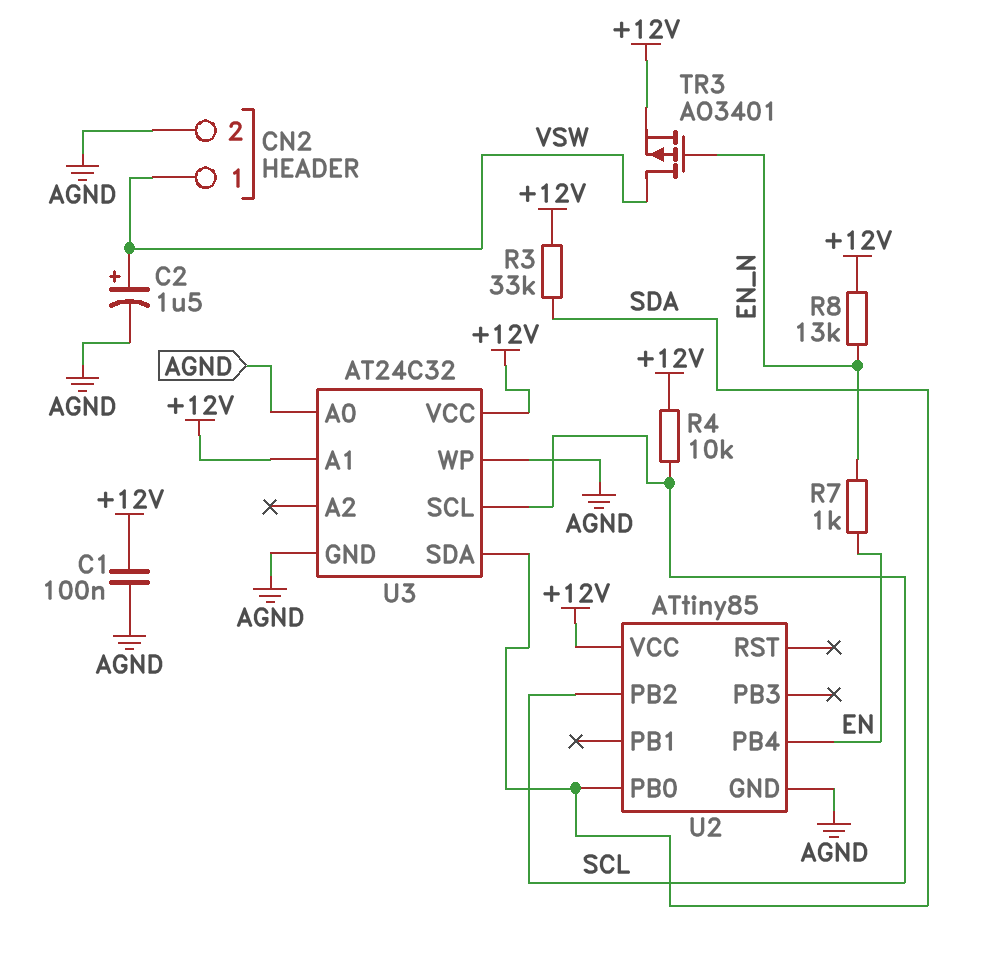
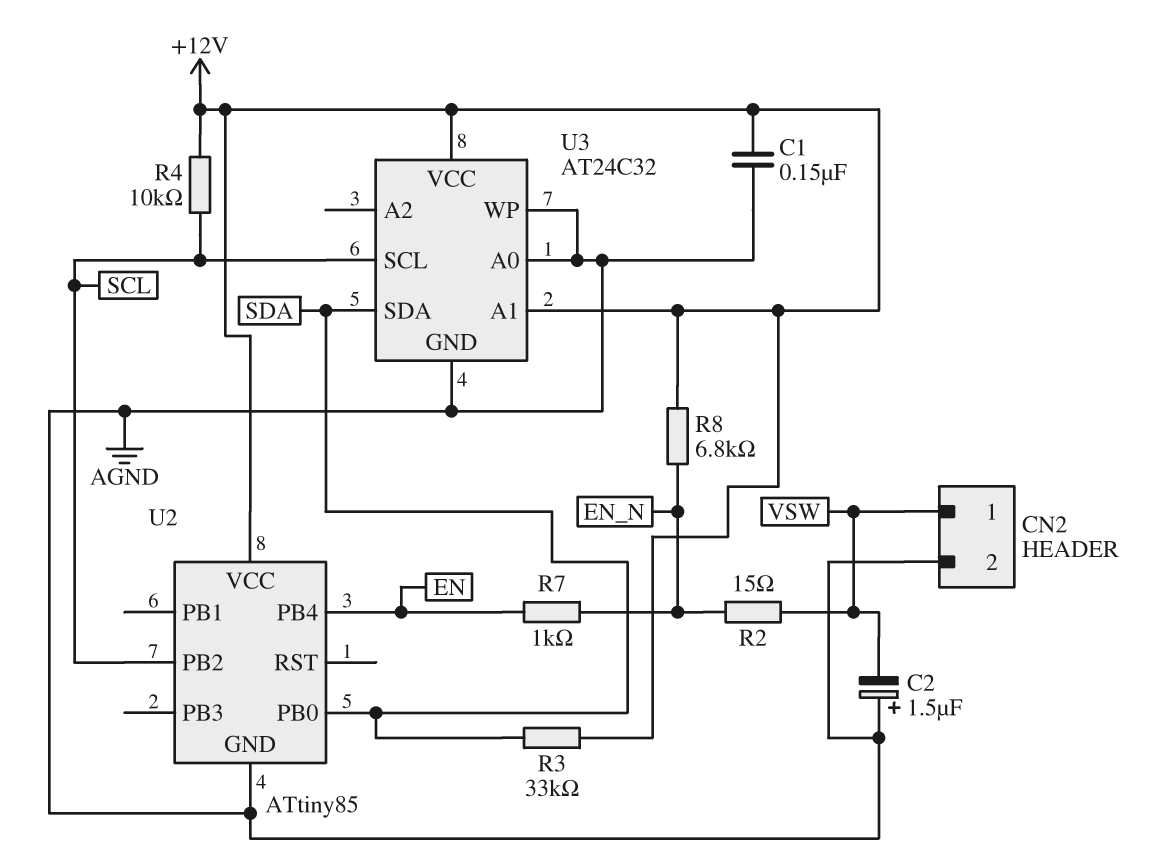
C1: 100nF (+12V, AGND) -> 150nF (+12V, AGND)
C2: 1.5uF (plus VSW, minus AGND) -> 1.5uF (plus AGND, minus VSW)
R2: none -> 15 (EN_N, VSW)
R8: 13k (+12V, EN_N) -> 6.8k (+12V, EN_N)
TR3: PMOS AO3401 (G EN_N, D VSW, S +12V) -> none

